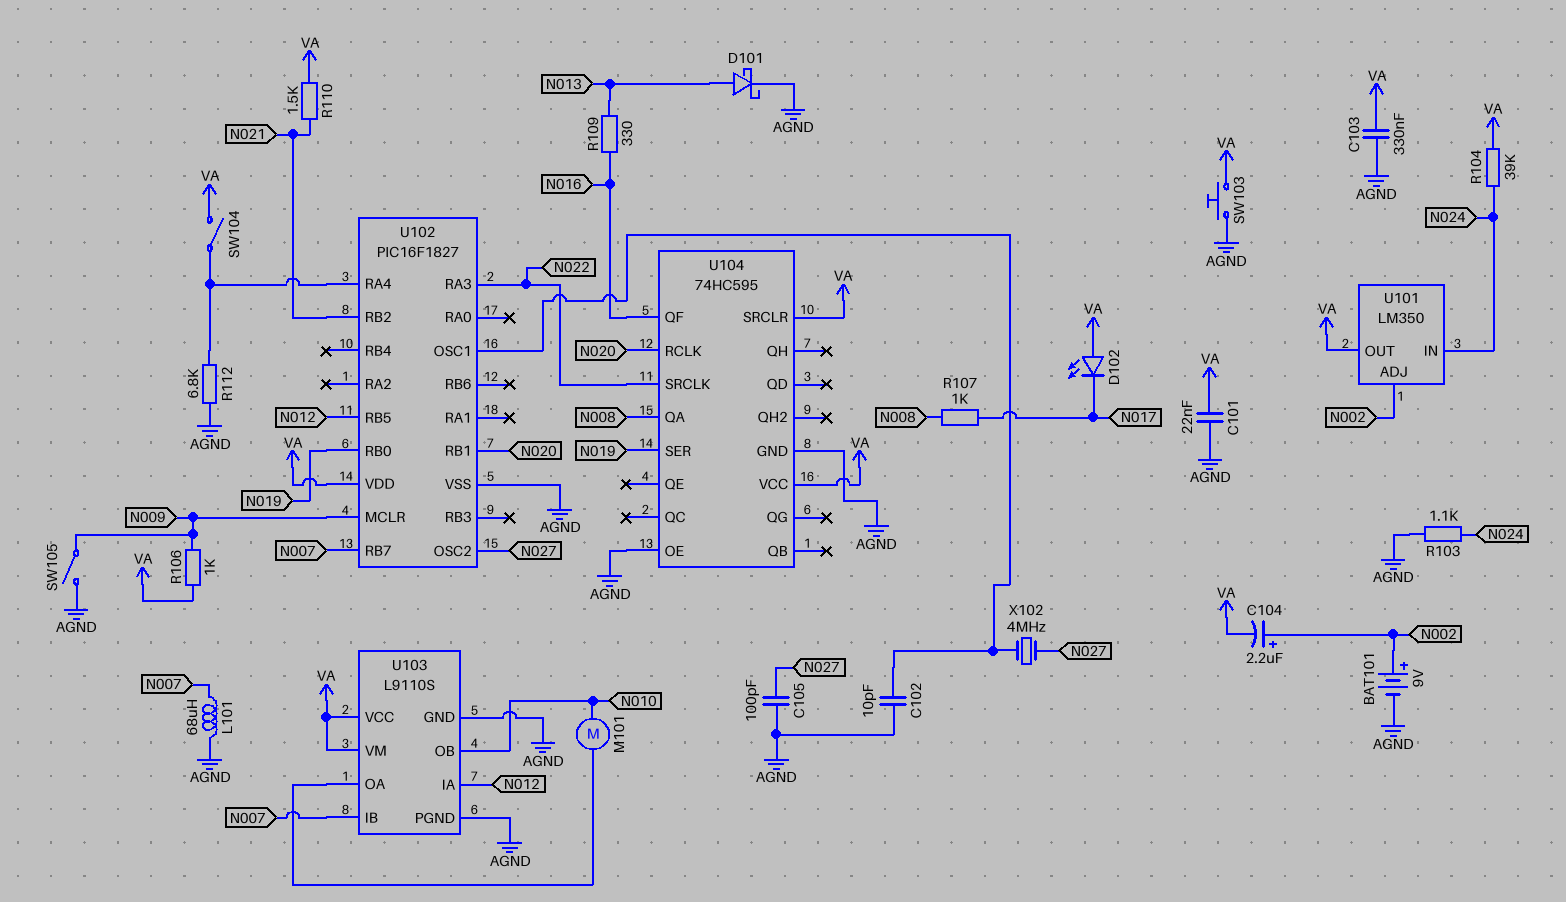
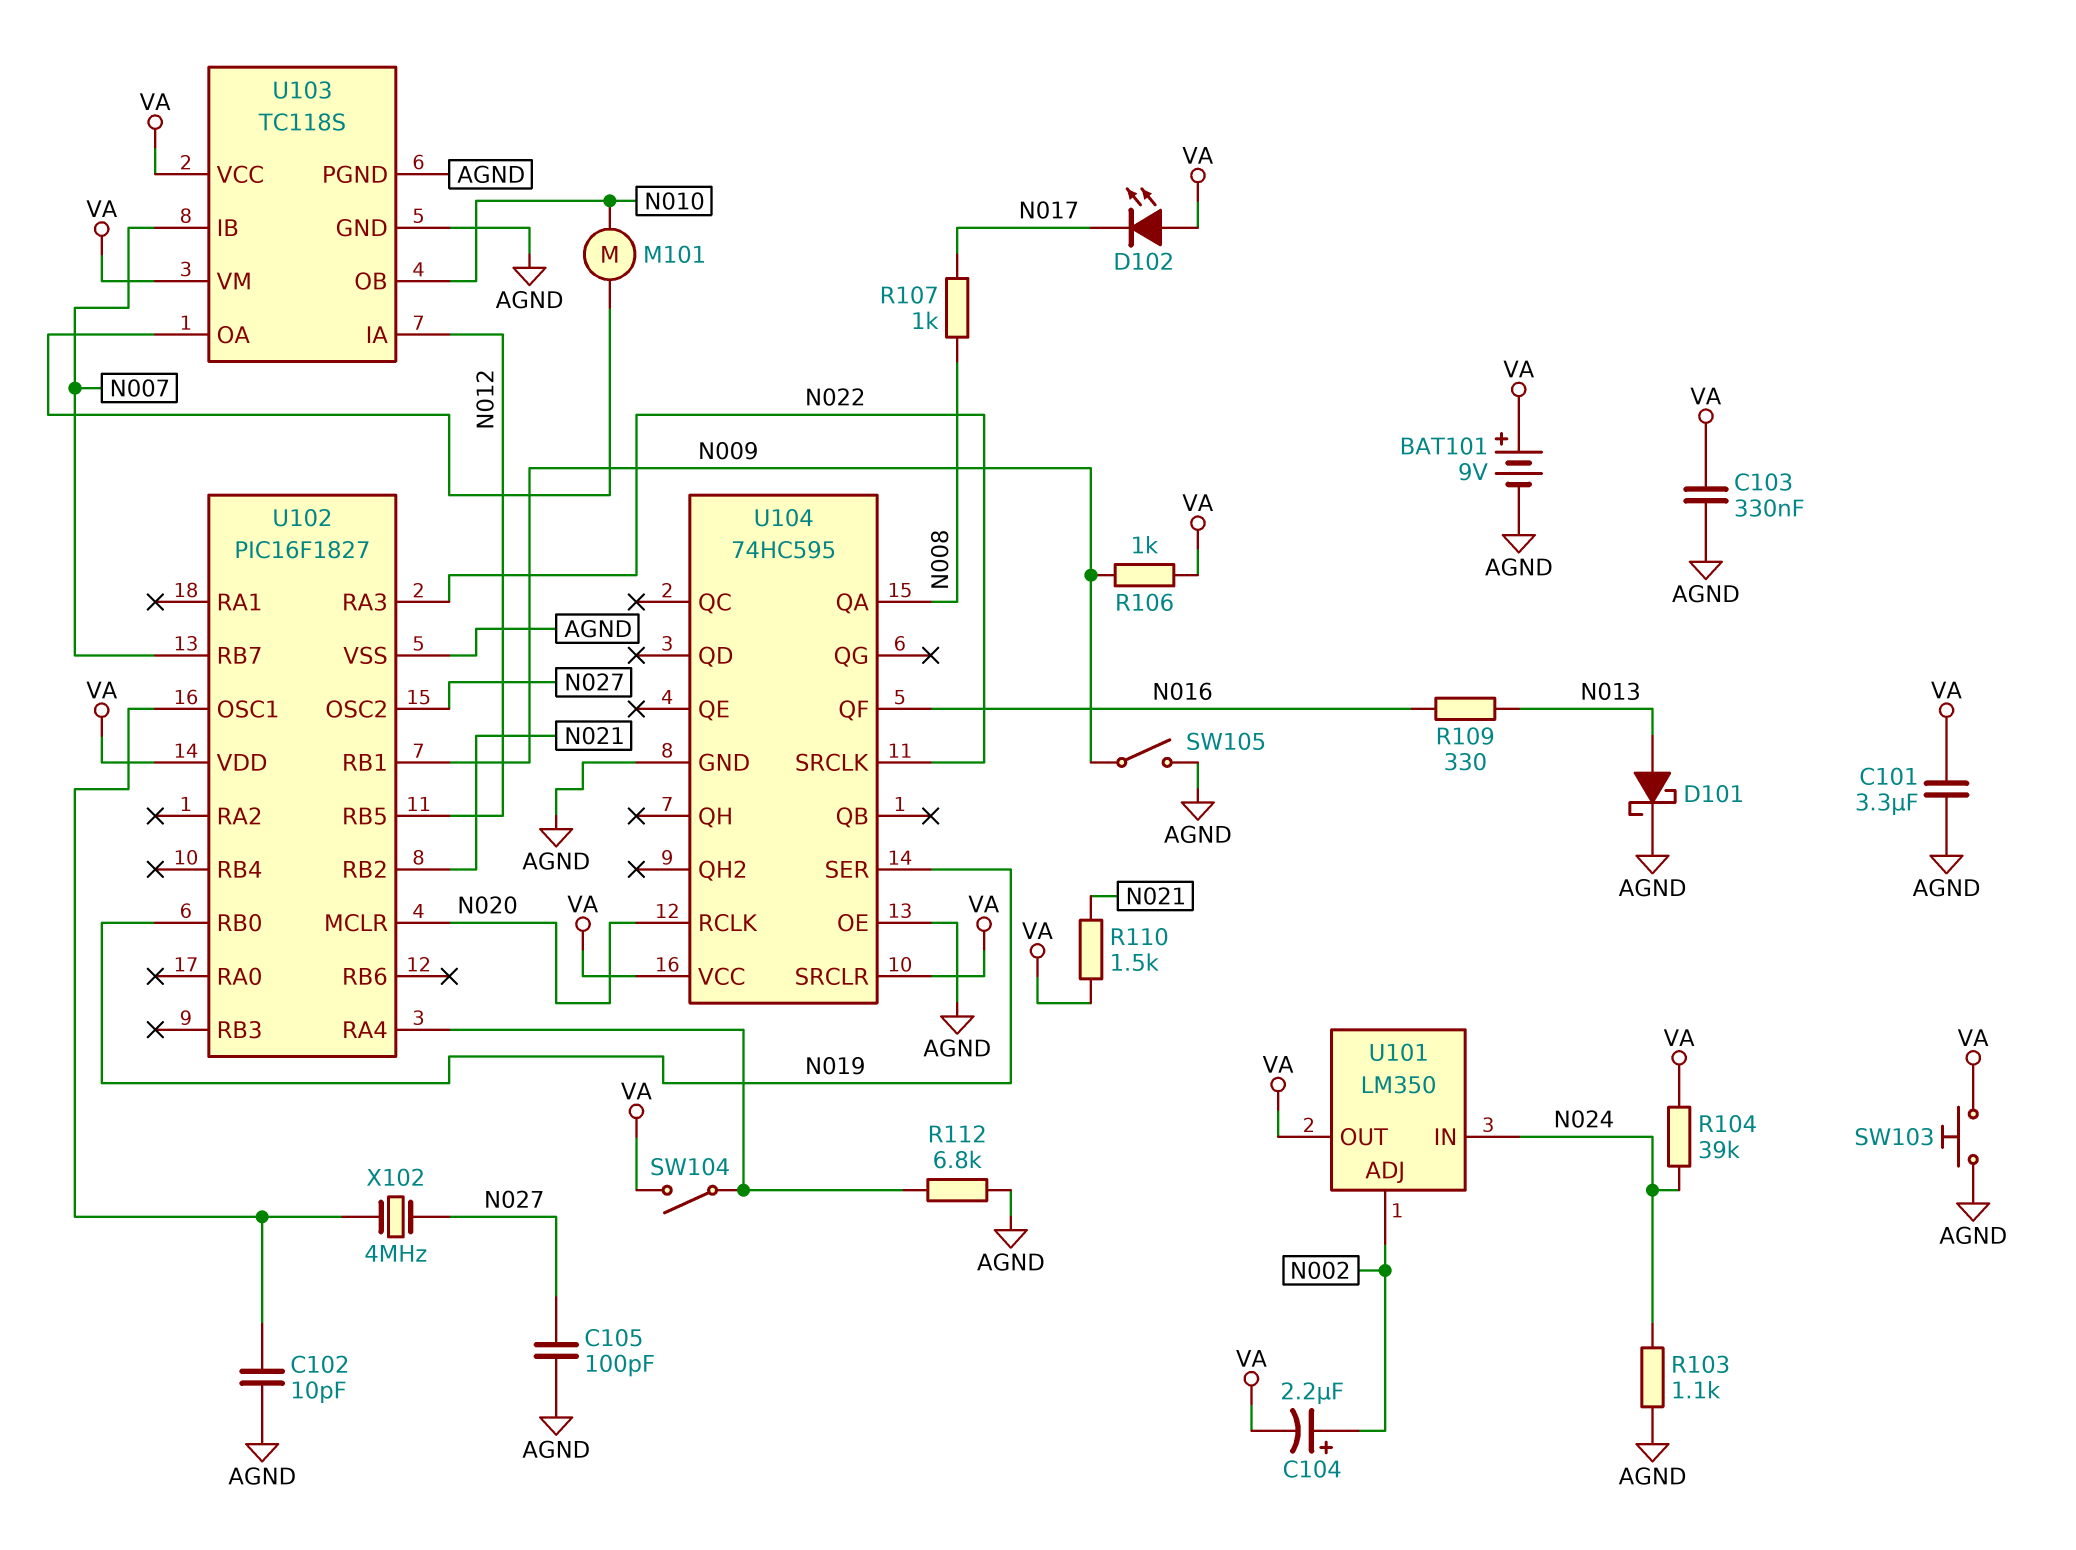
BAT101: 9V (plus N002, minus AGND) -> 9V (plus VA, minus AGND)
C101: 22nF (AGND, VA) -> 3.3uF (AGND, VA)
L101: 68uH (AGND, N007) -> none
U102 pin MCLR: N009 -> N020
U102 pin RB1: N020 -> N009
U103: L9110S -> TC118S

